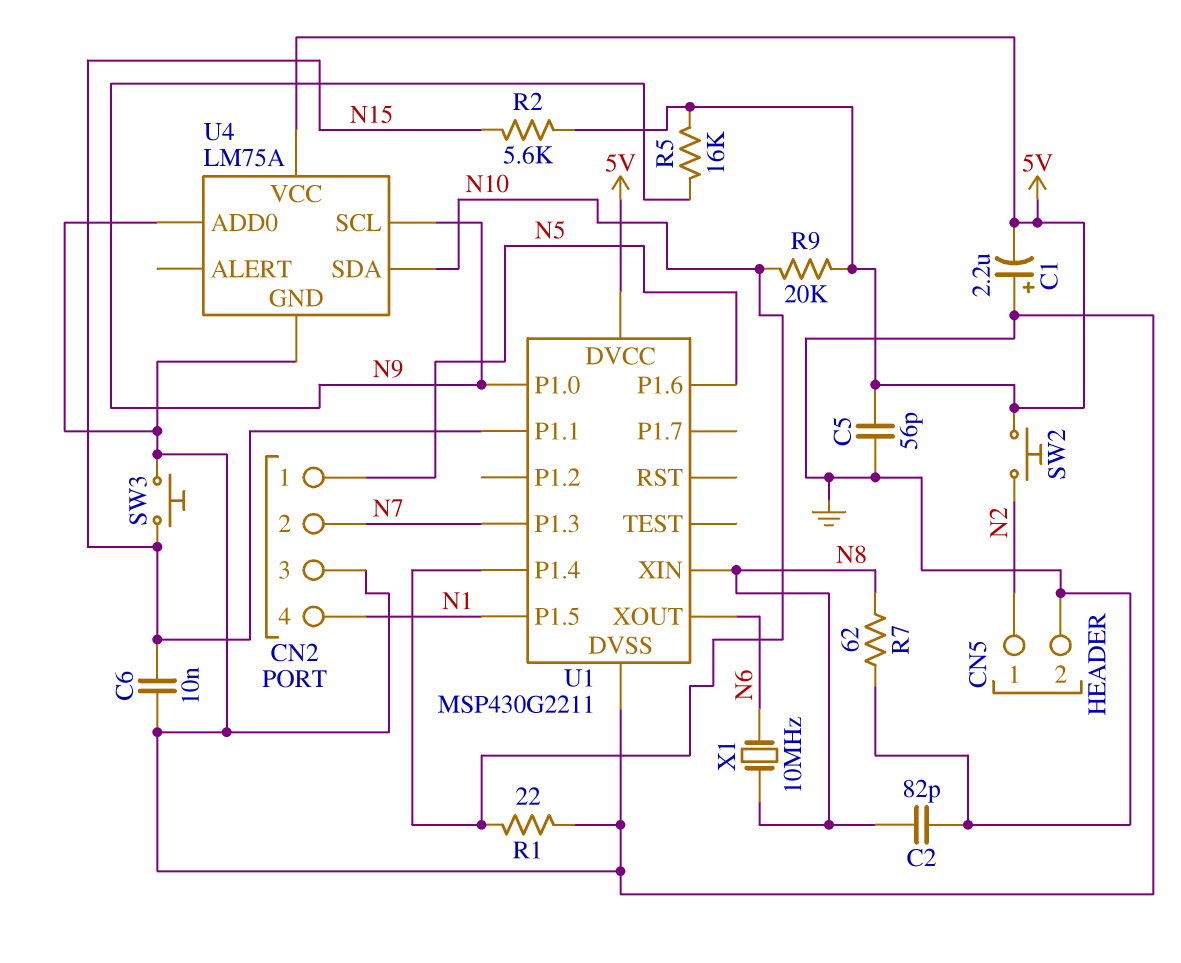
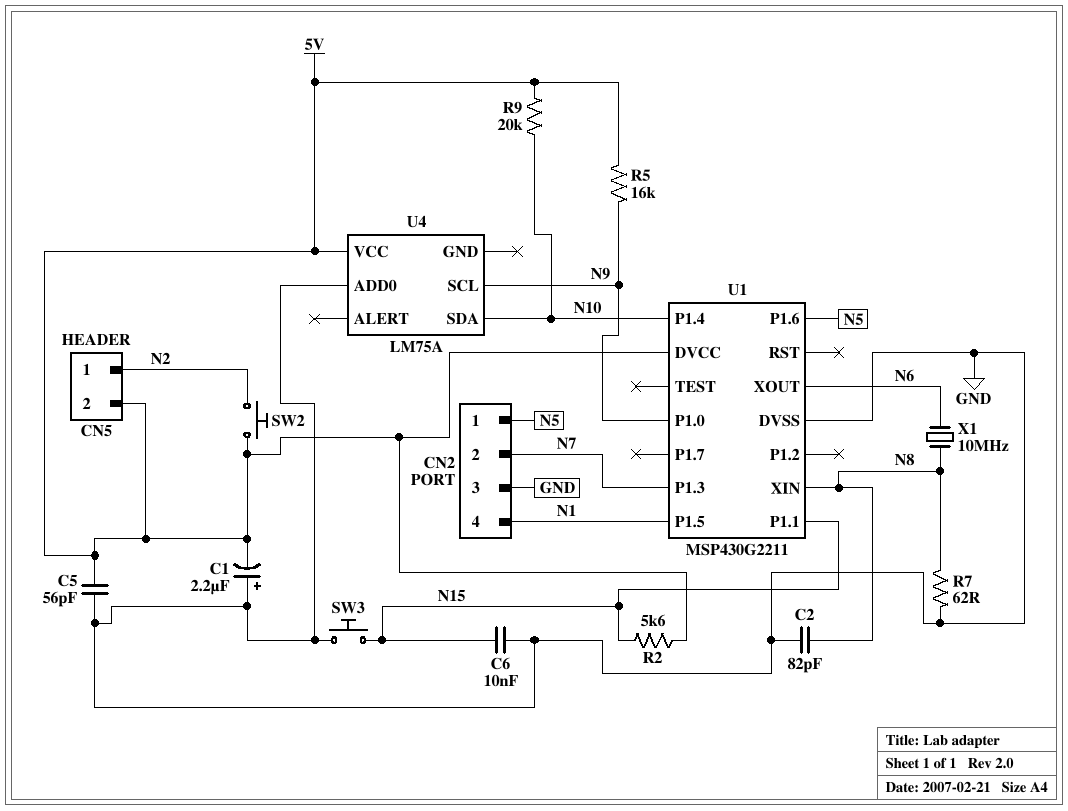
CN5 pin 2: GND -> 5V
R1: 22 (GND, N10) -> none
U4 pin GND: GND -> none

